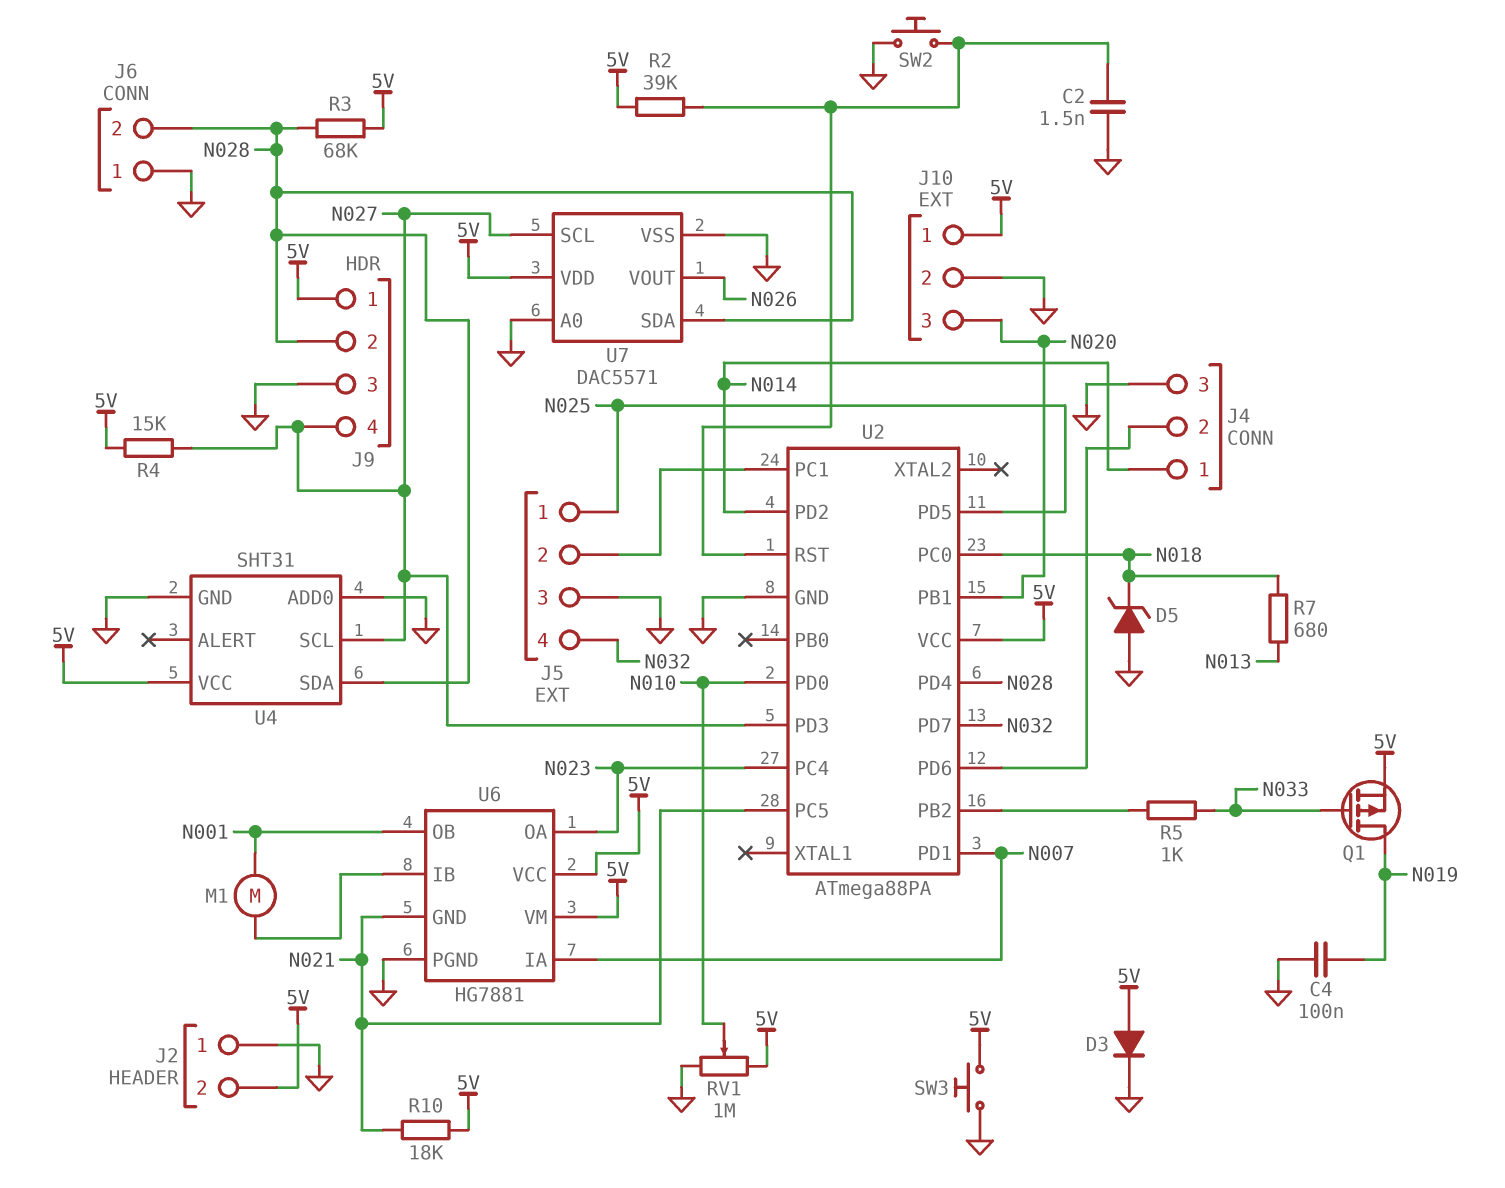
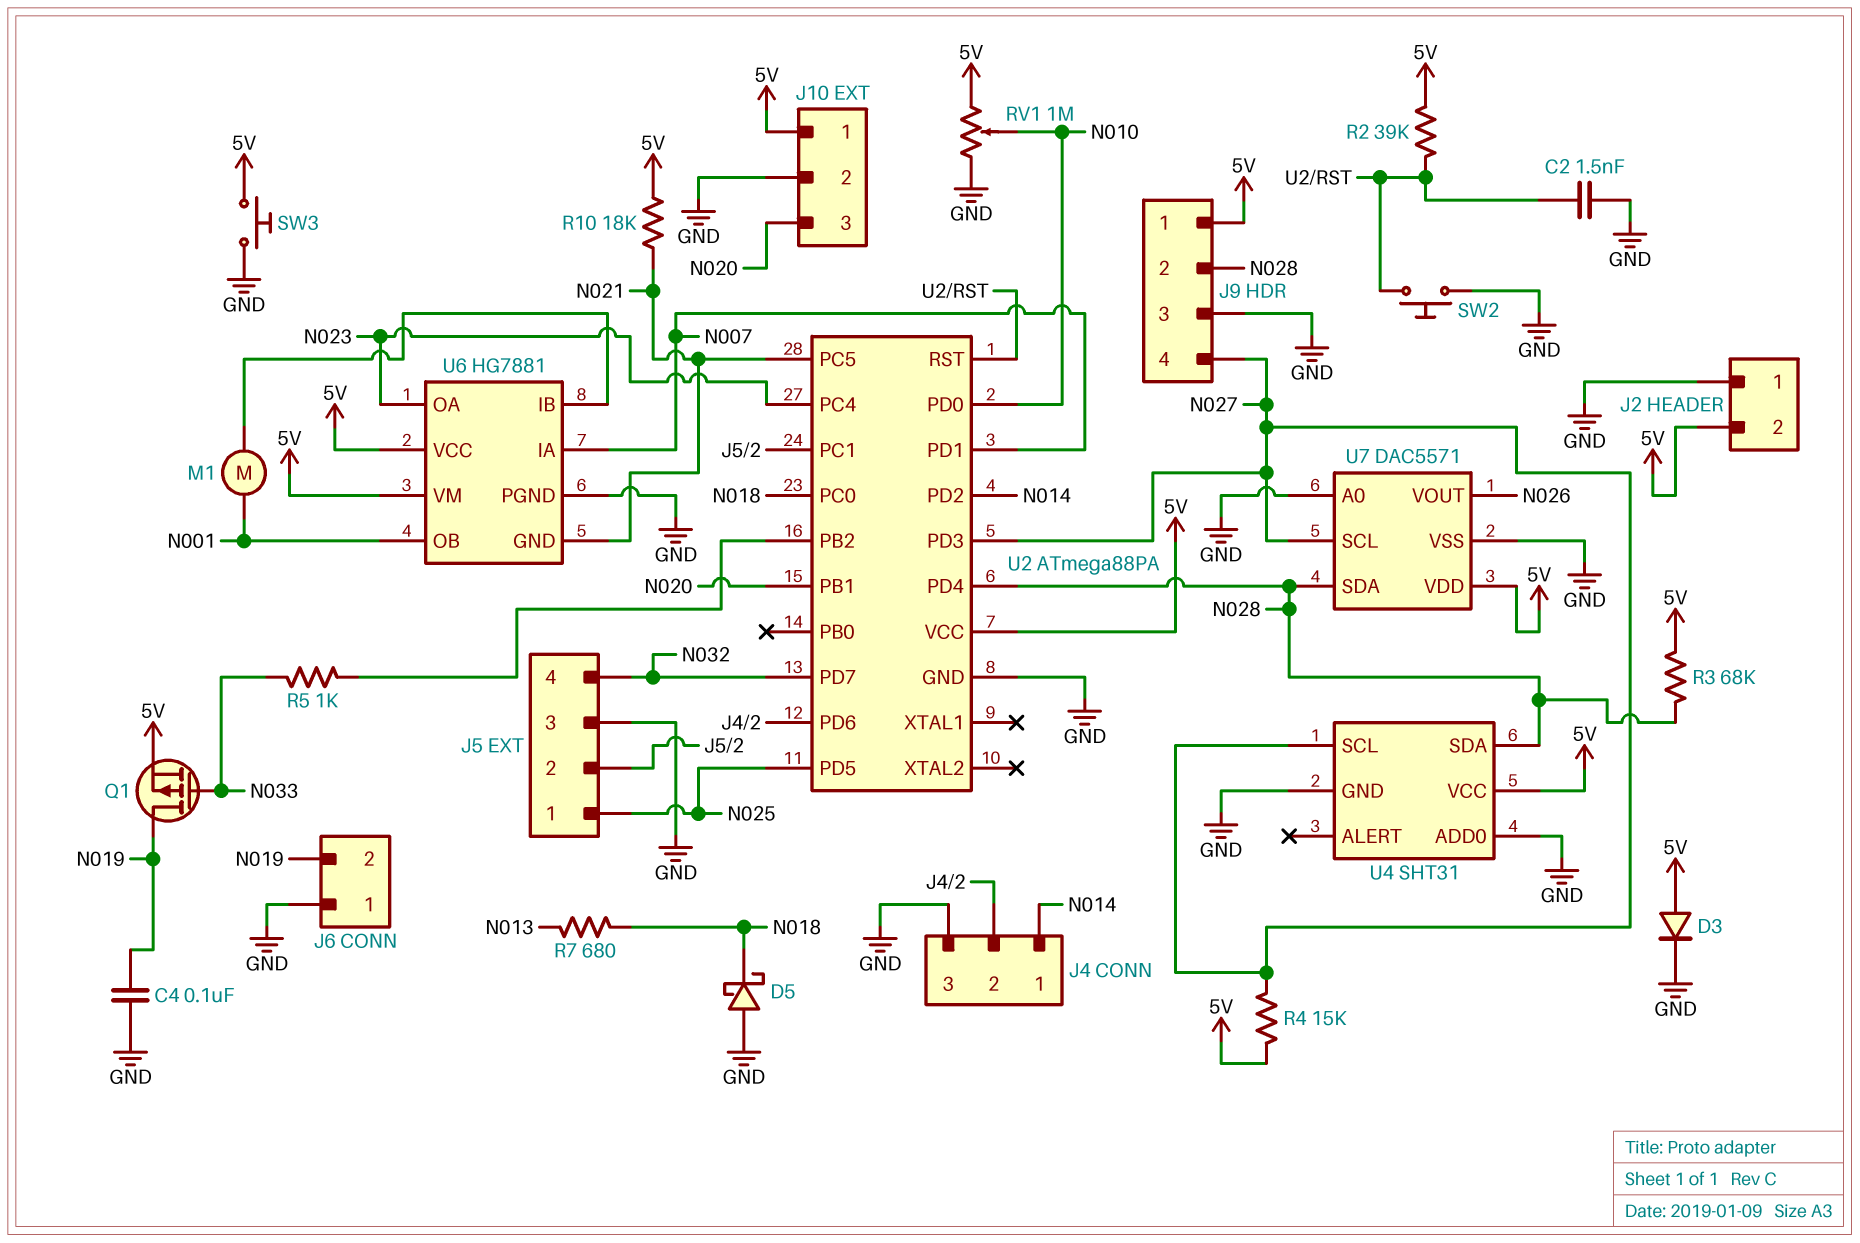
D5: zener (A GND, K N018) -> schottky (A GND, K N018)
J6 pin 2: N028 -> N019

